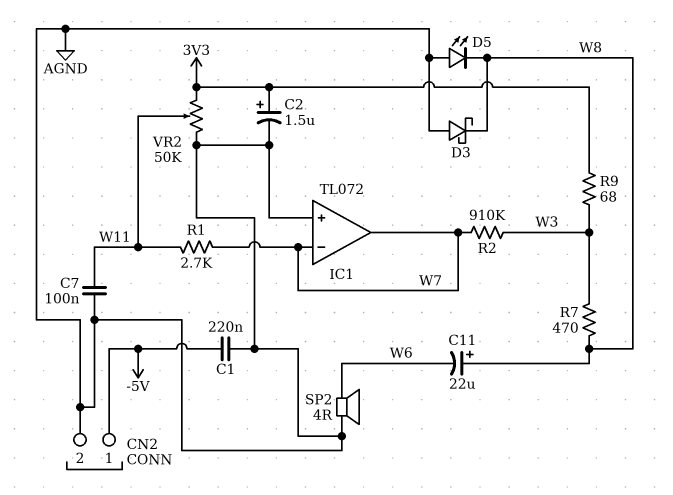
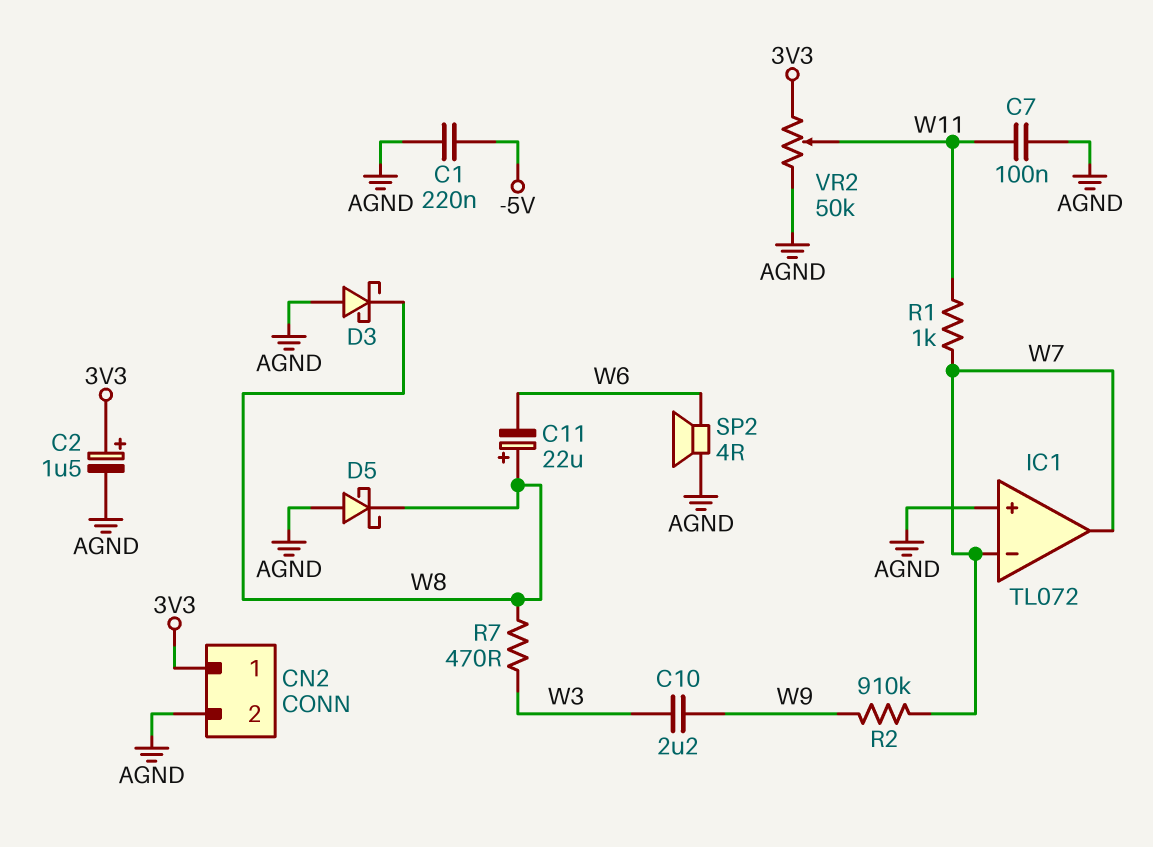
C10: none -> 2.2uF (W3, W9)
CN2 pin 1: -5V -> 3V3
D5: LED (A AGND, K W8) -> schottky (A AGND, K W8)
R1: 2.7k (W7, W11) -> 1k (W7, W11)
R2: 910k (W3, W7) -> 910k (W7, W9)
R9: 68 (3V3, W3) -> none

